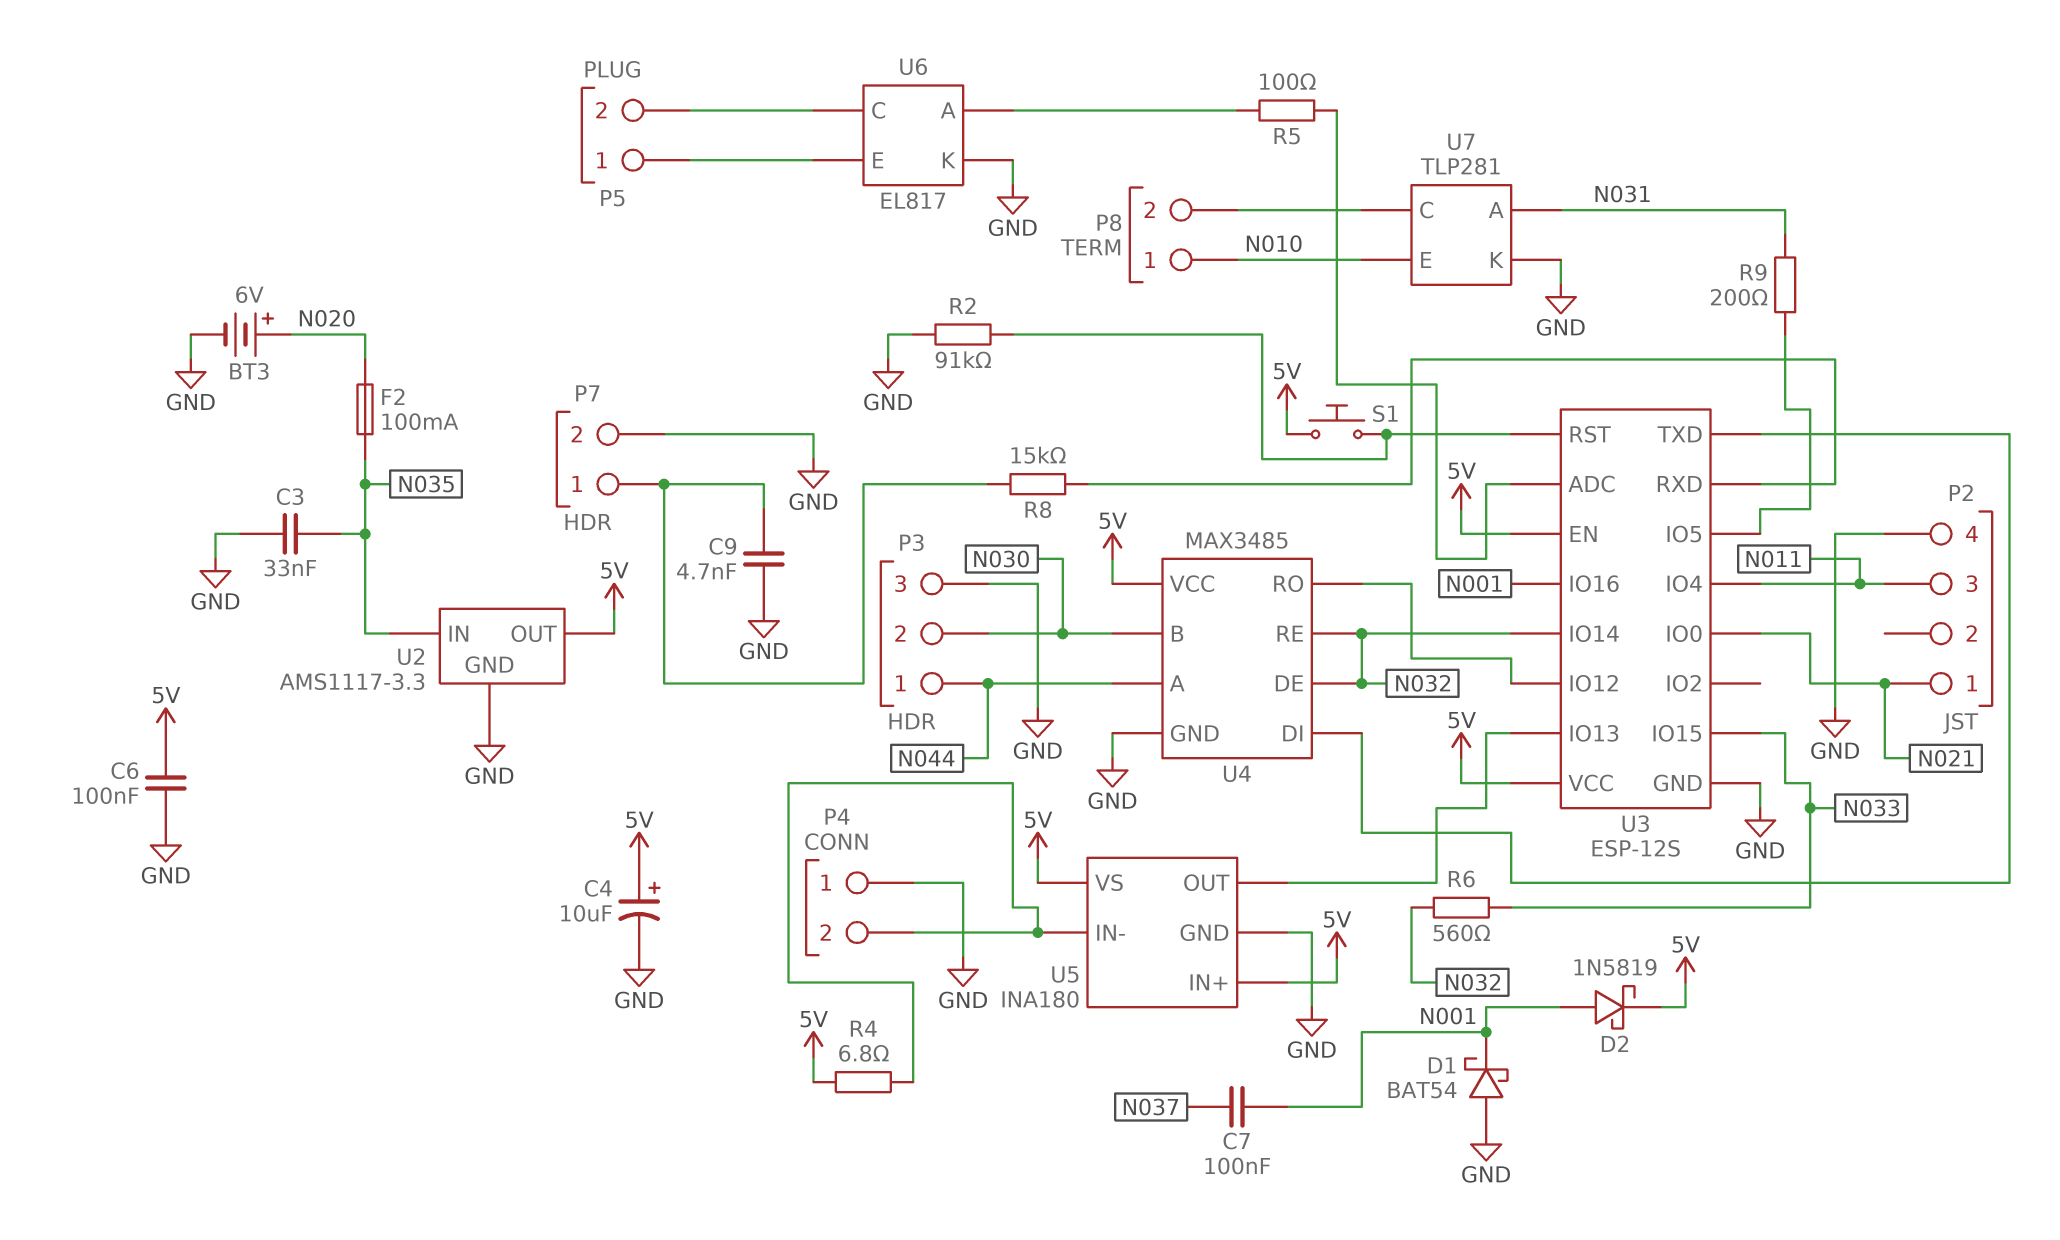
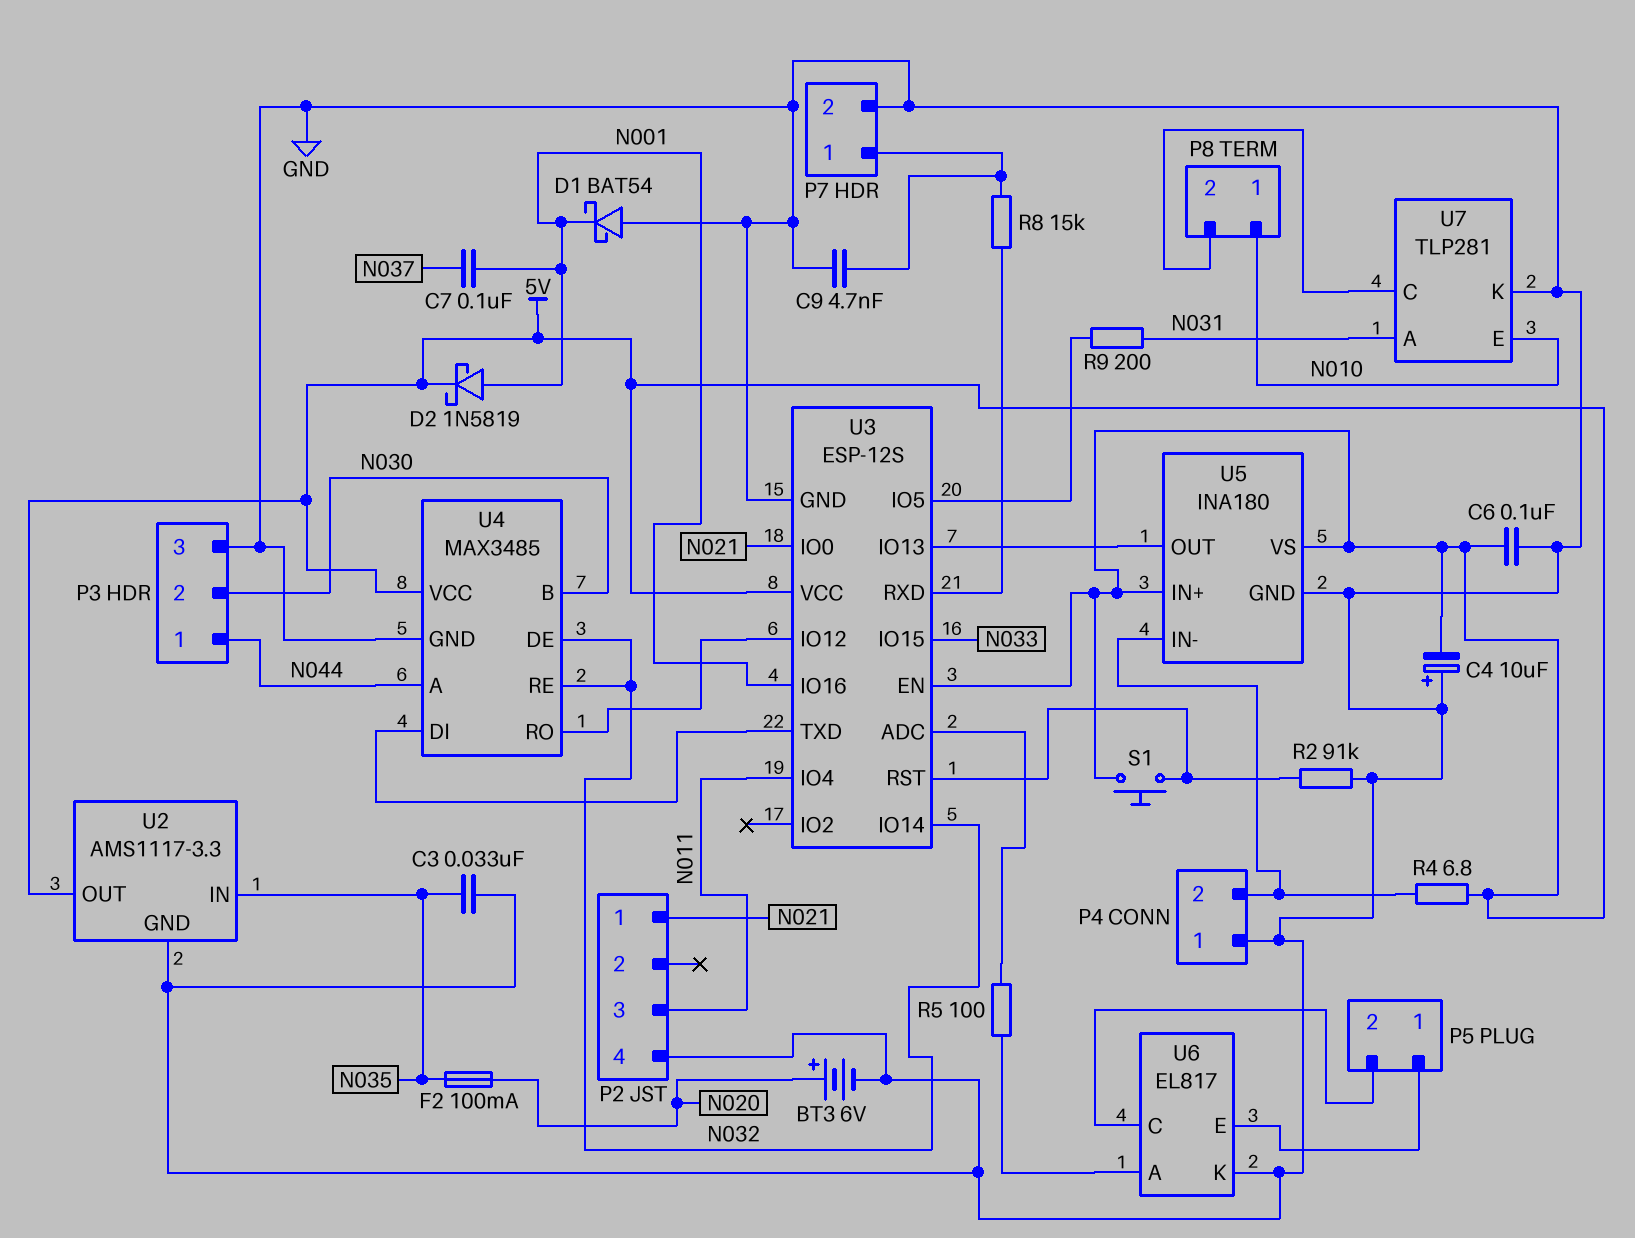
C4: 10uF (plus 5V, minus GND) -> 10uF (plus GND, minus 5V)
R6: 560 (N032, N033) -> none

